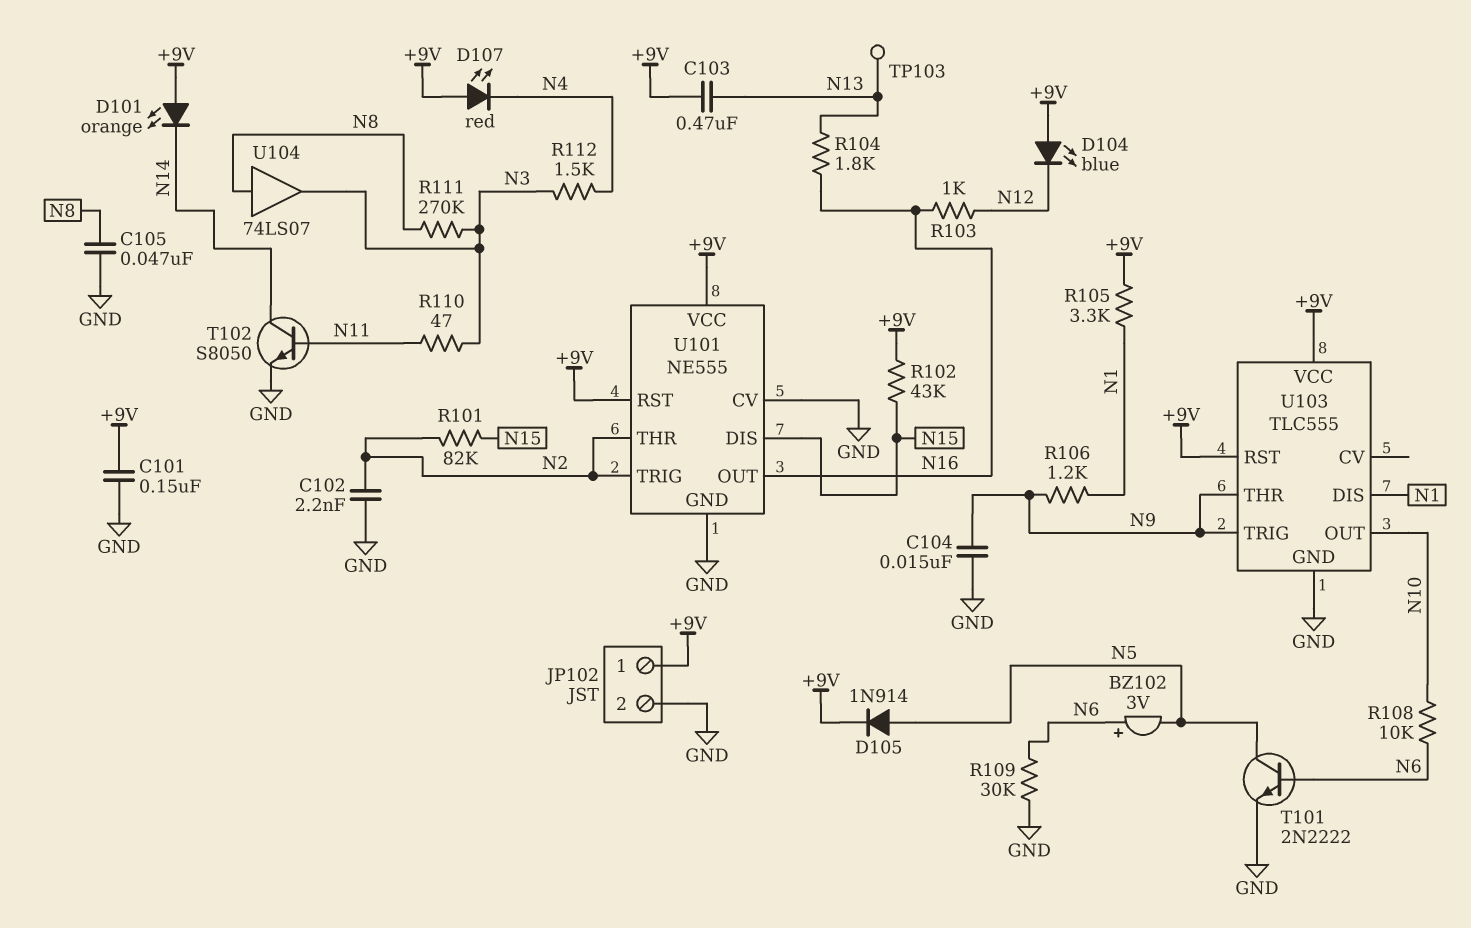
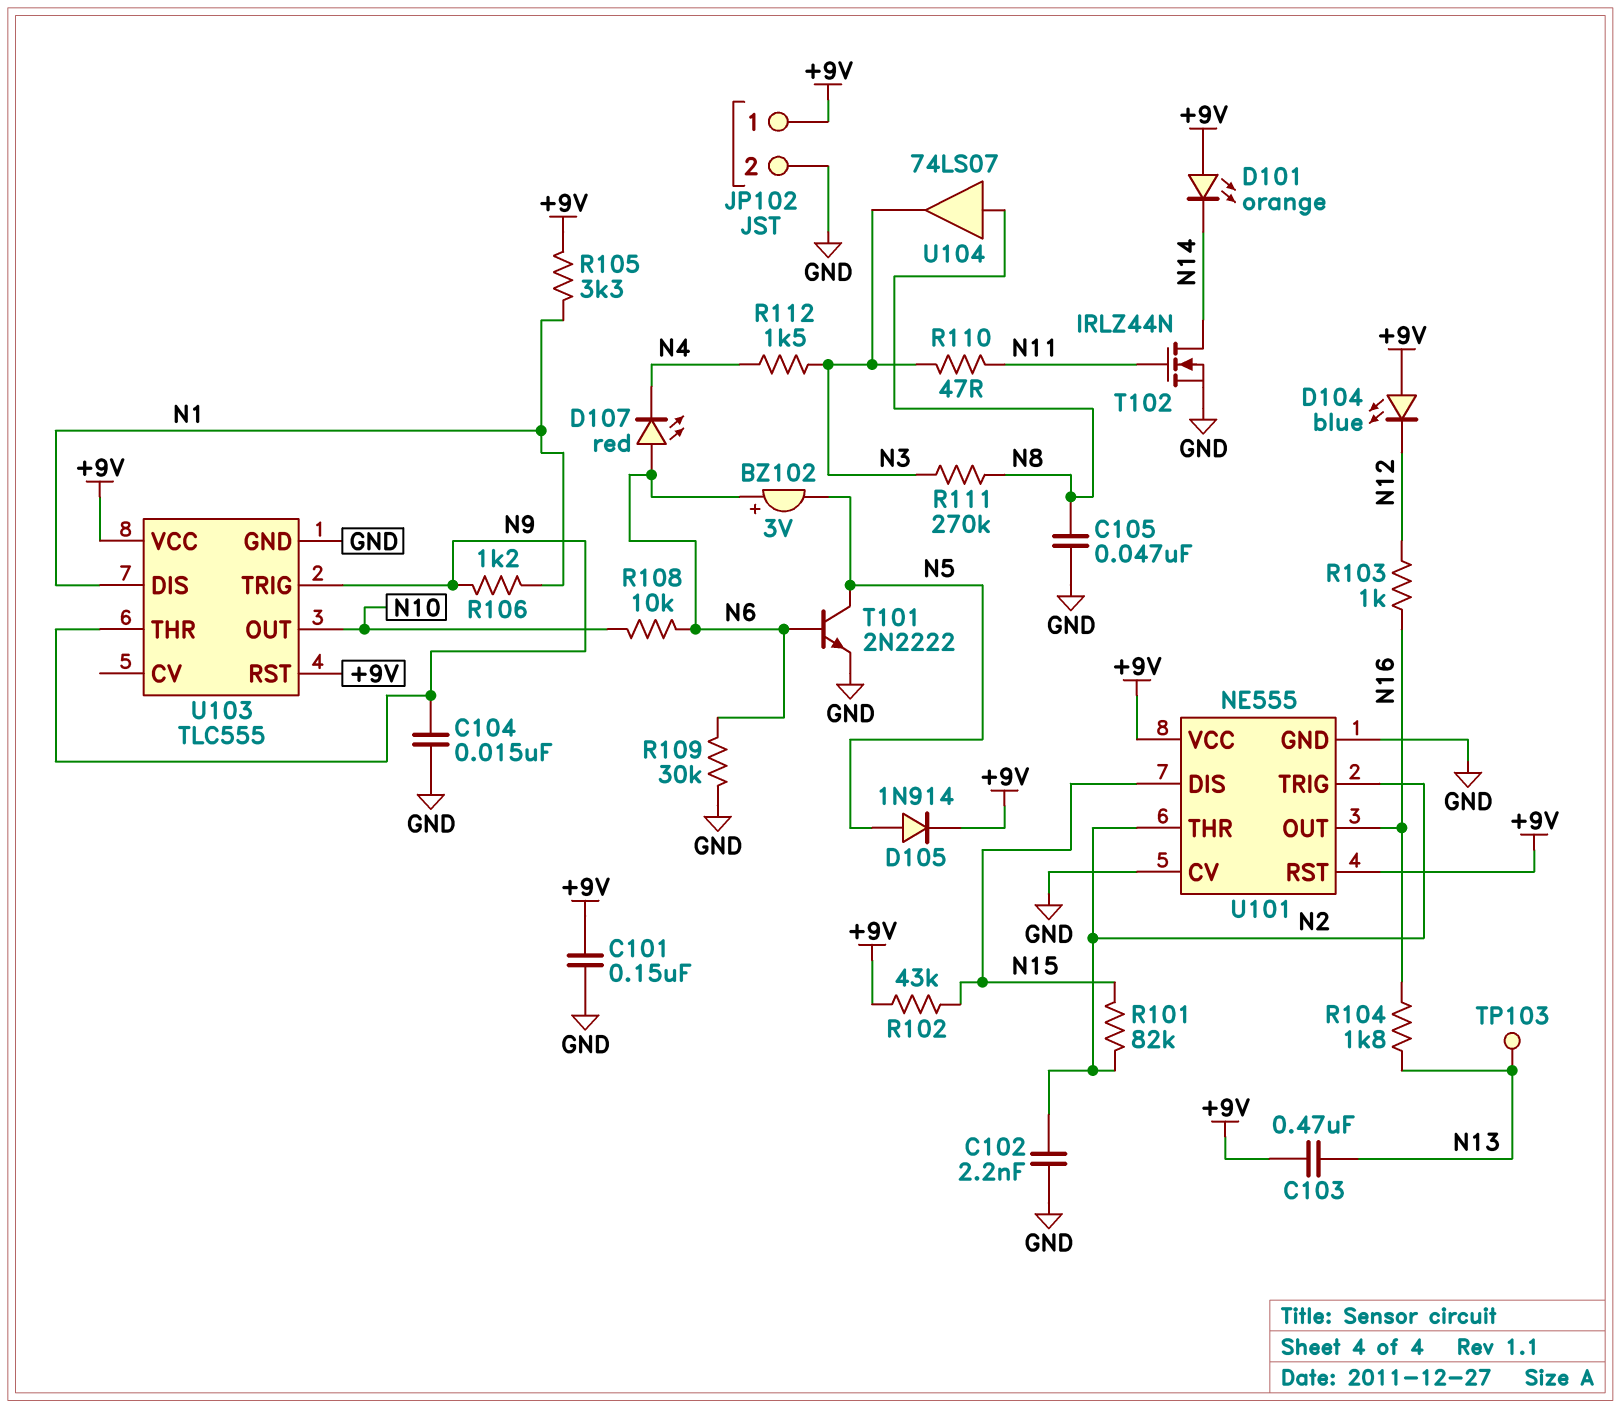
D107: LED red (A +9V, K N4) -> LED red (A N6, K N4)
T102: NPN S8050 (B N11, C N14, E GND) -> NMOS IRLZ44N (G N11, D N14, S GND)

